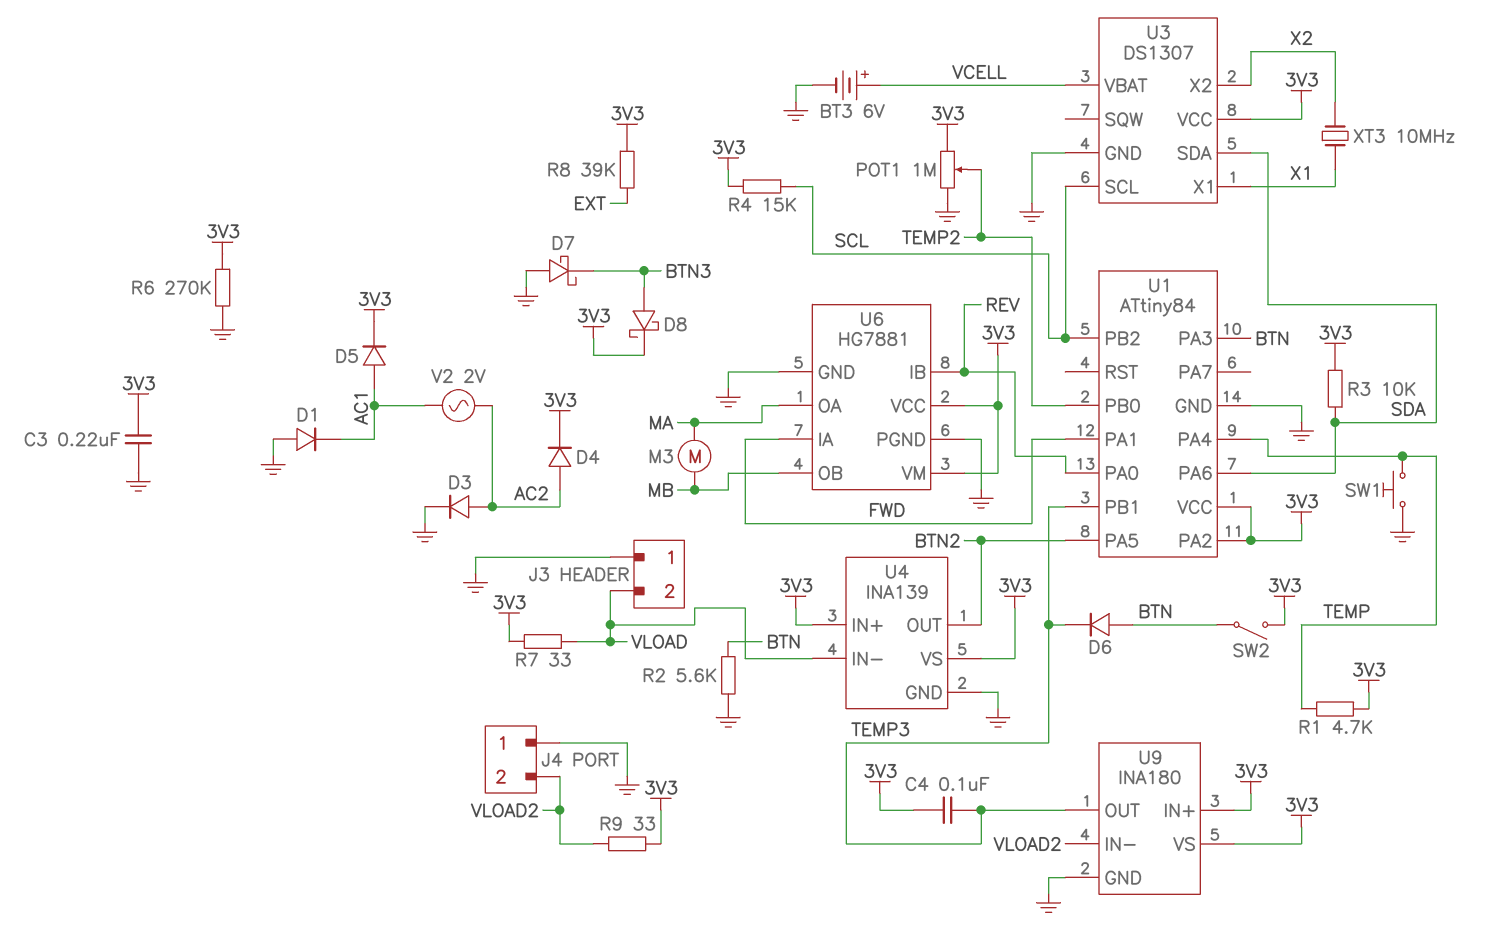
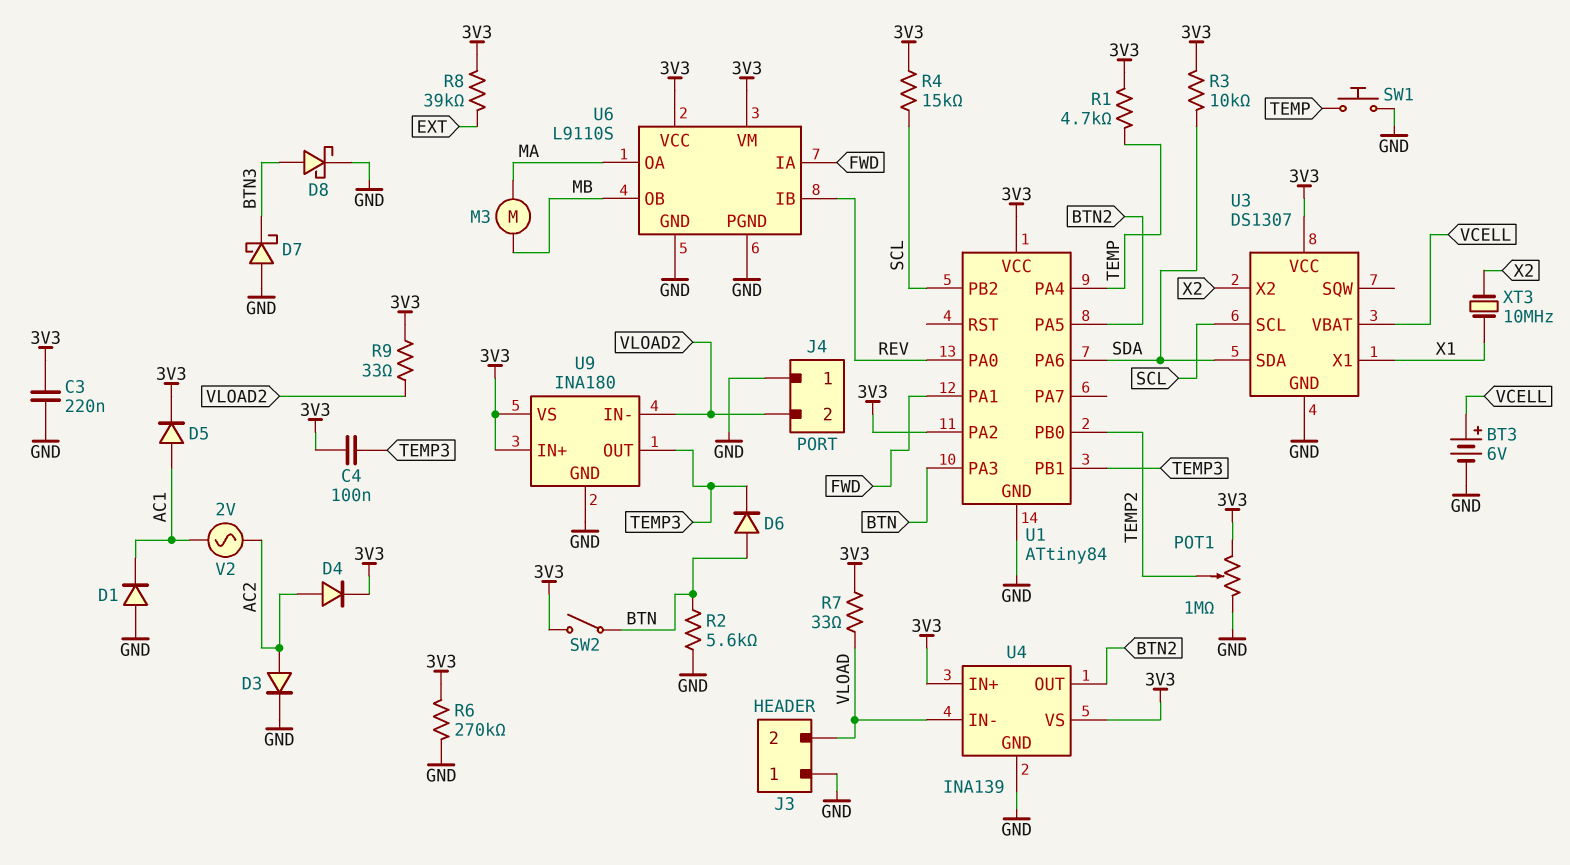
D8: schottky (A BTN3, K 3V3) -> schottky (A BTN3, K GND)
U6: HG7881 -> L9110S

